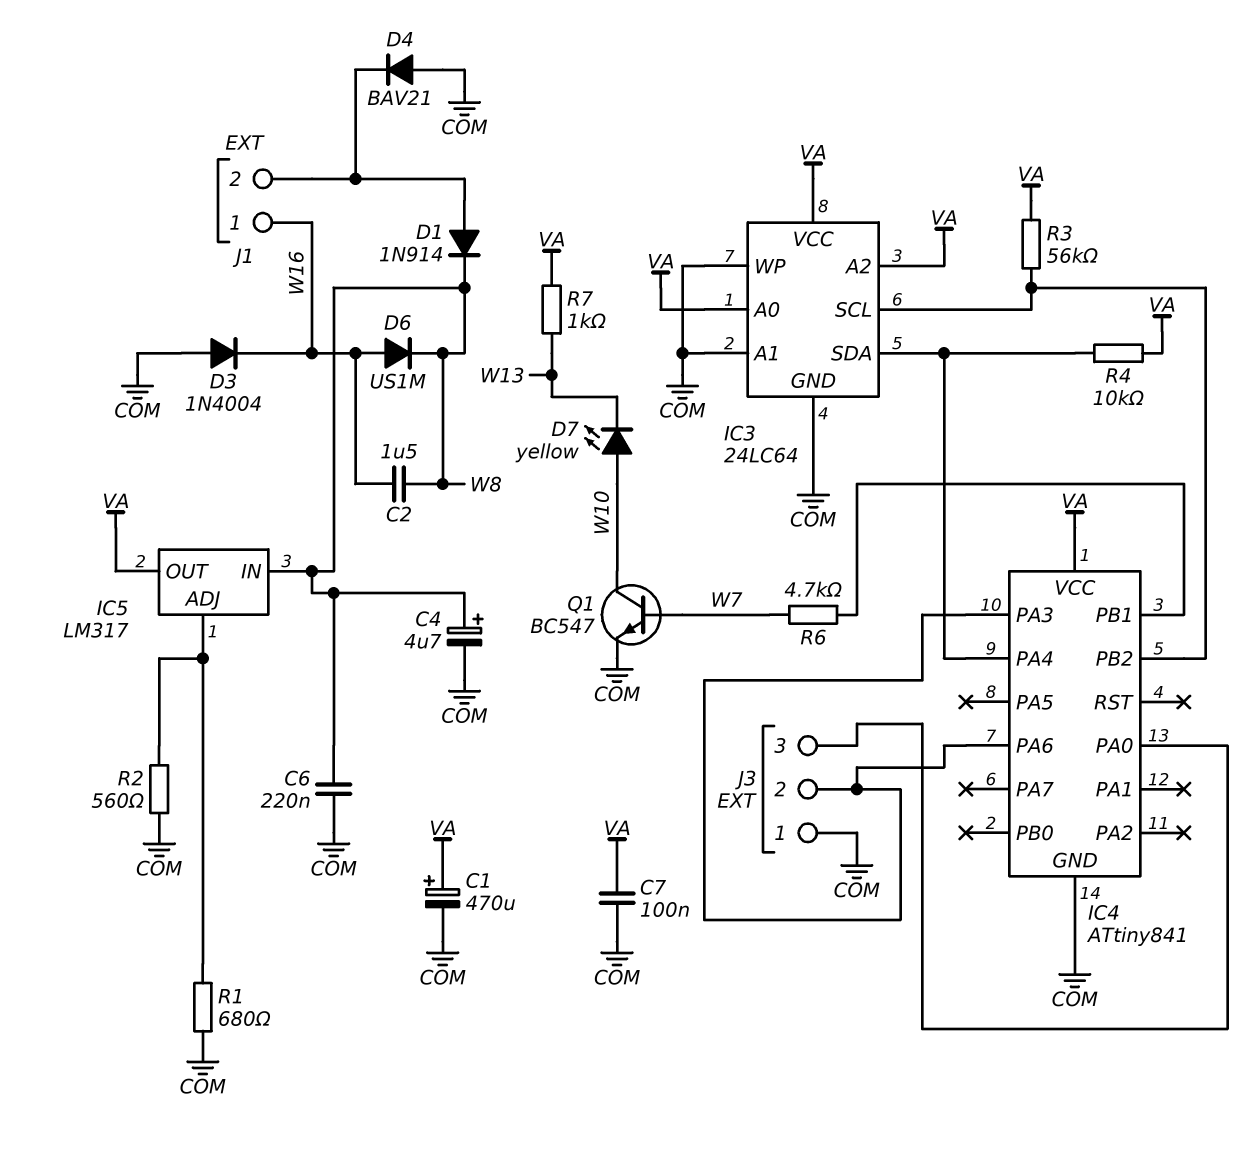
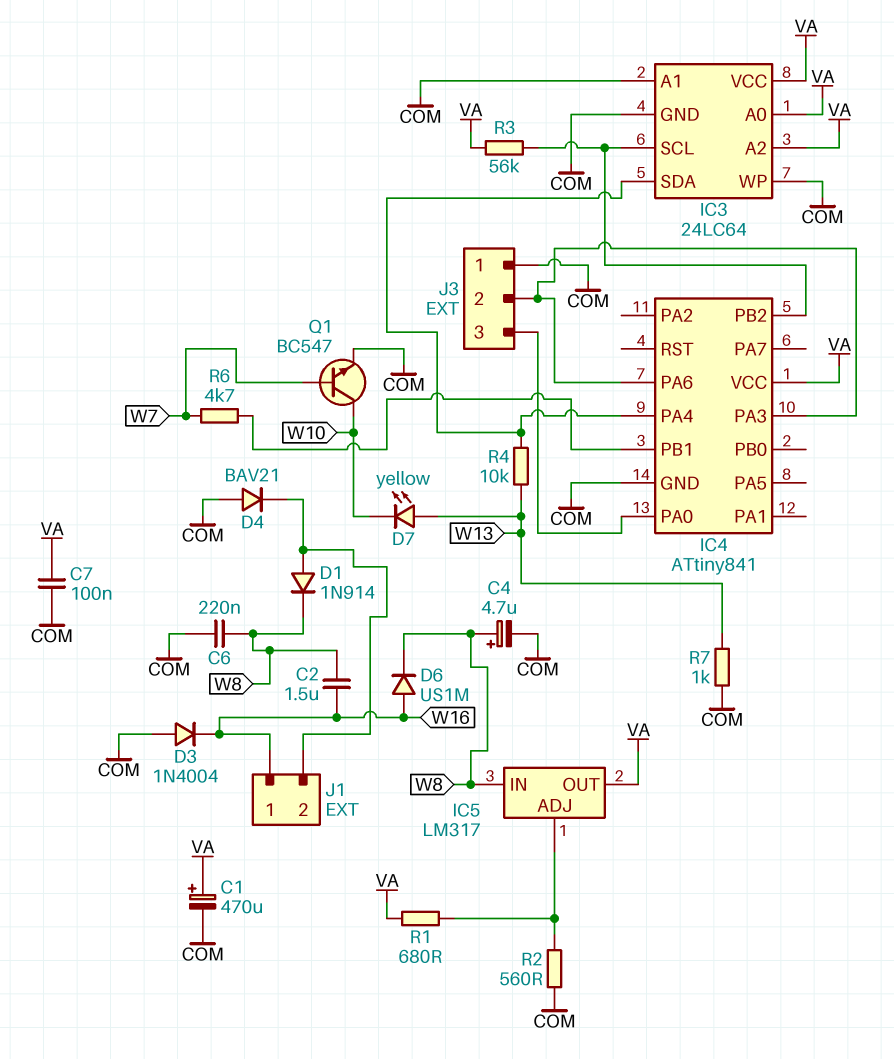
D7: LED yellow (A W10, K W13) -> LED yellow (A W13, K W10)
R1: 680 (COM, IC5/ADJ) -> 680 (IC5/ADJ, VA)
R4: 10k (IC3/SDA, VA) -> 10k (IC3/SDA, W13)
R7: 1k (VA, W13) -> 1k (COM, W13)

